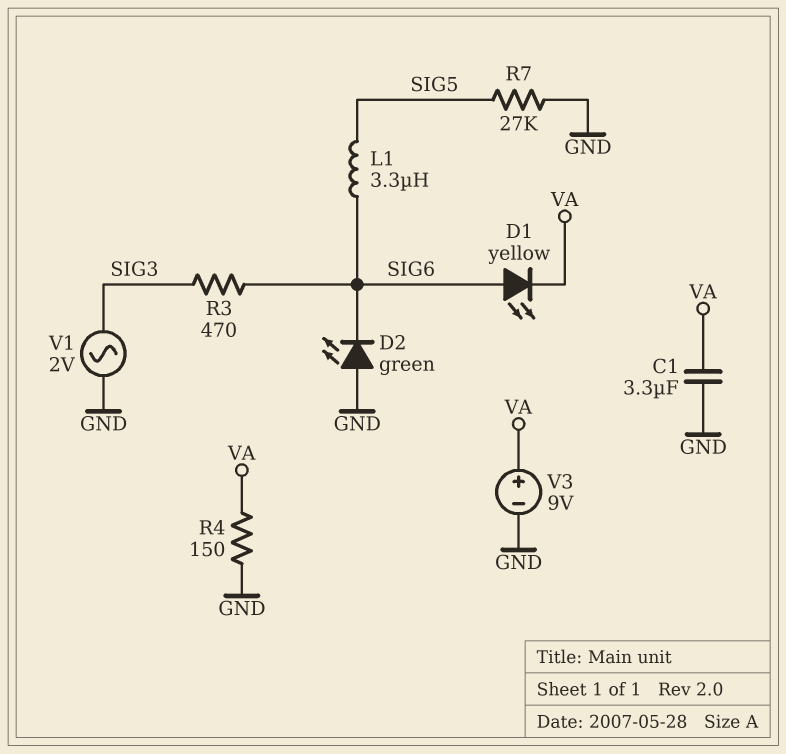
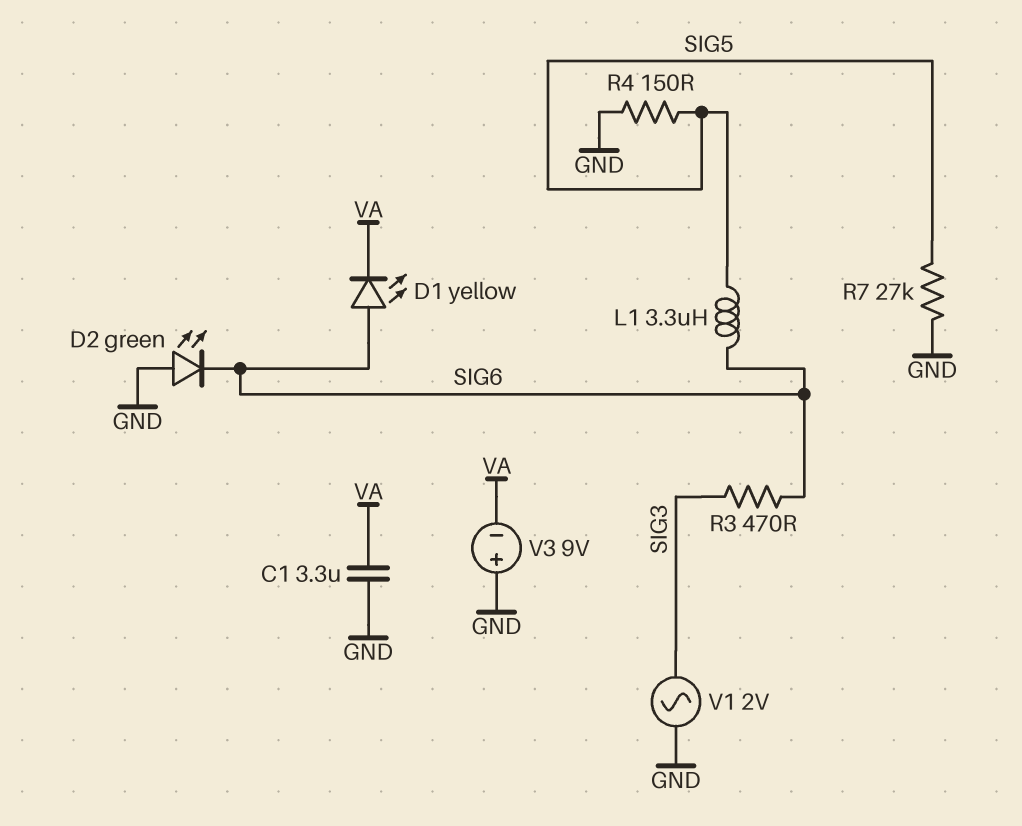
R4: 150 (GND, VA) -> 150 (GND, SIG5)
V3: 9V (plus VA, minus GND) -> 9V (plus GND, minus VA)

